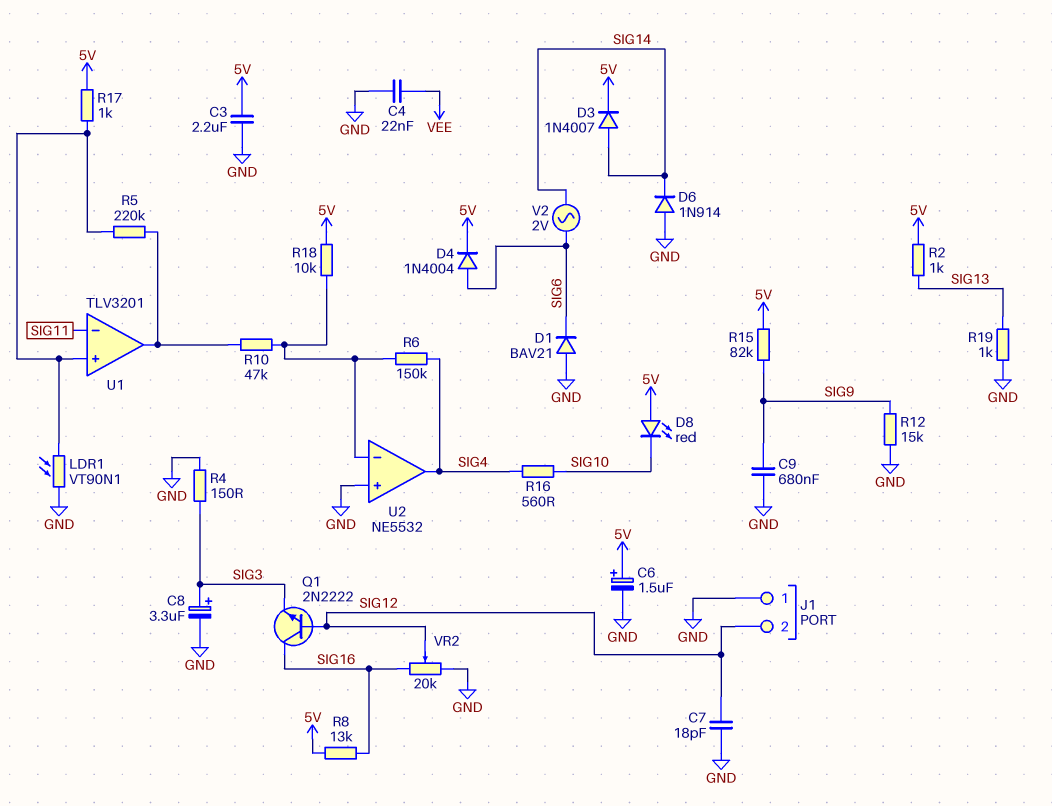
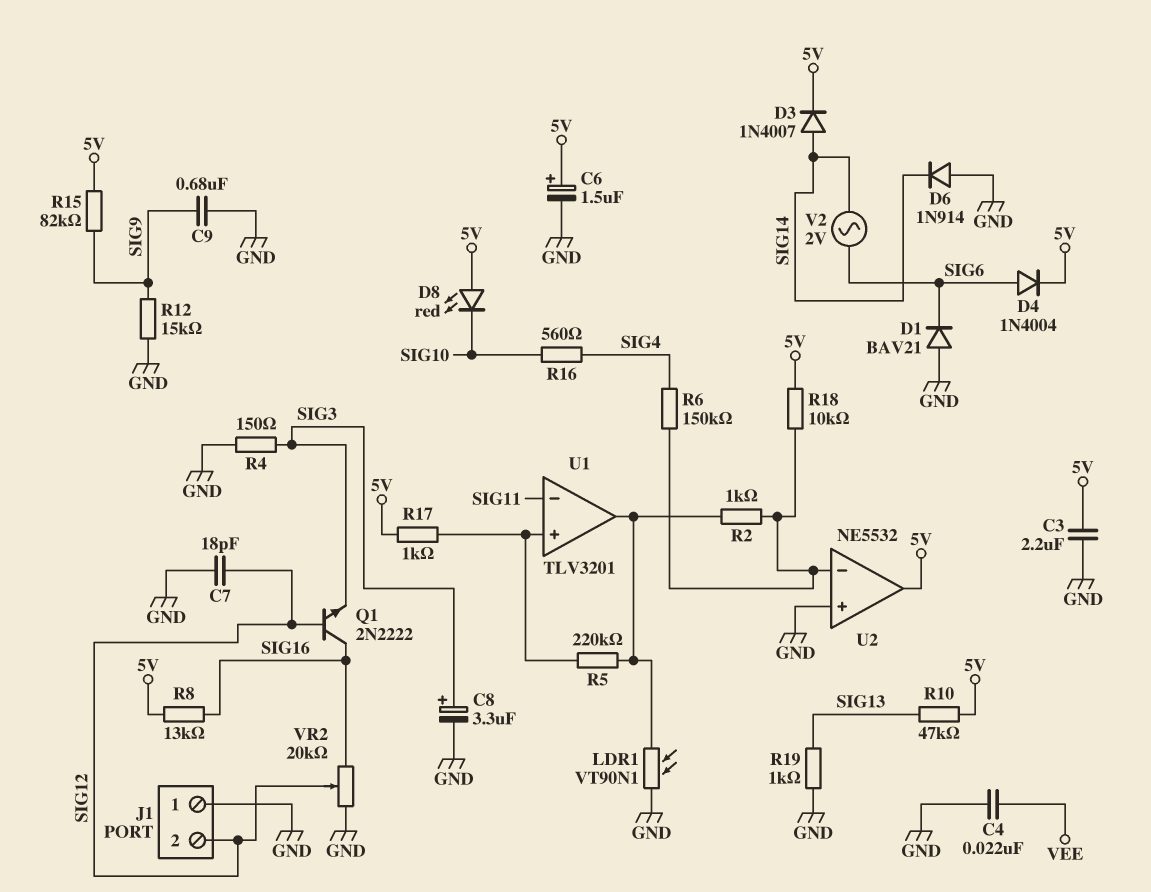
LDR1: VT90N1 (GND, U1/in+) -> VT90N1 (GND, U1/out)
R2: 1k (5V, SIG13) -> 1k (U1/out, U2/in-)
R10: 47k (U1/out, U2/in-) -> 47k (5V, SIG13)
U2 pin out: SIG4 -> 5V

